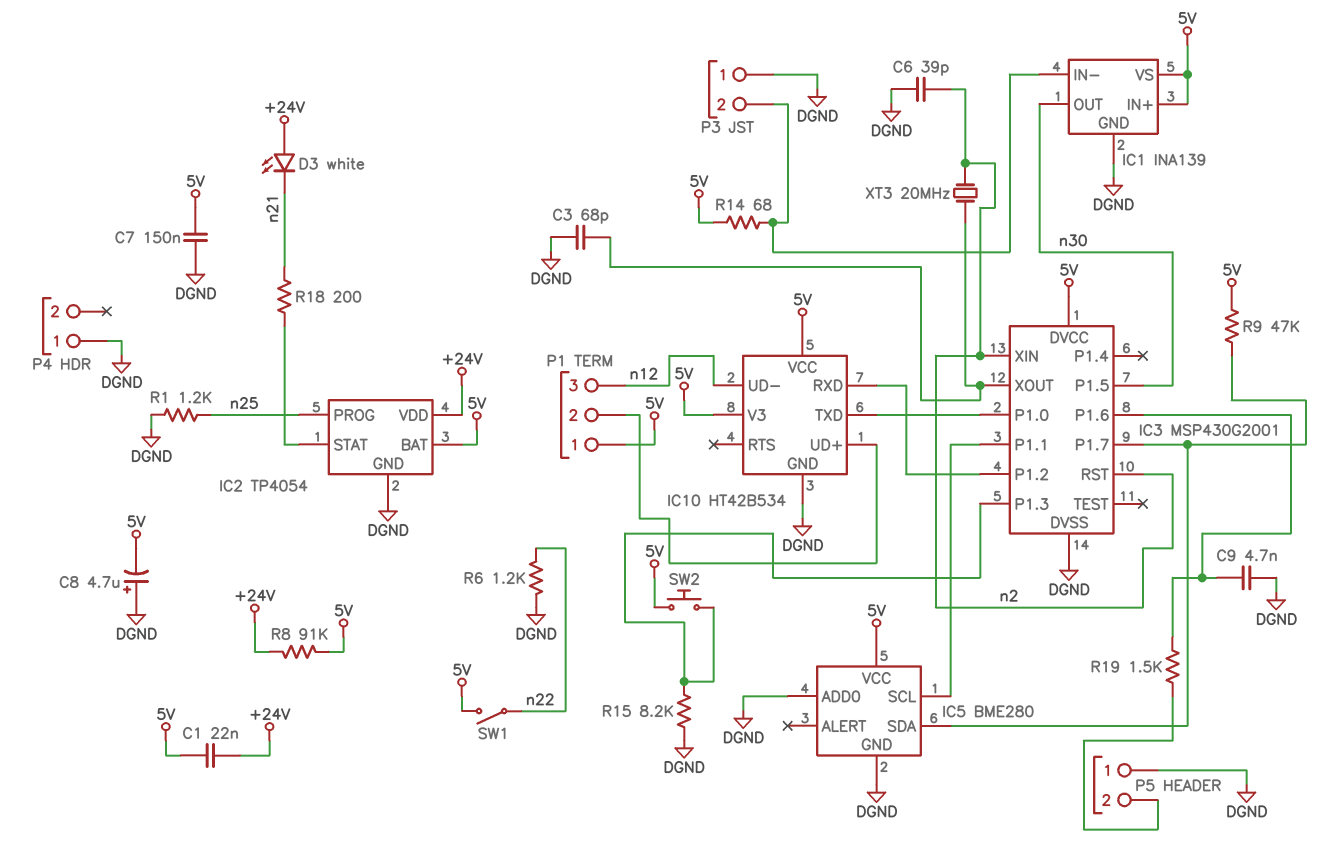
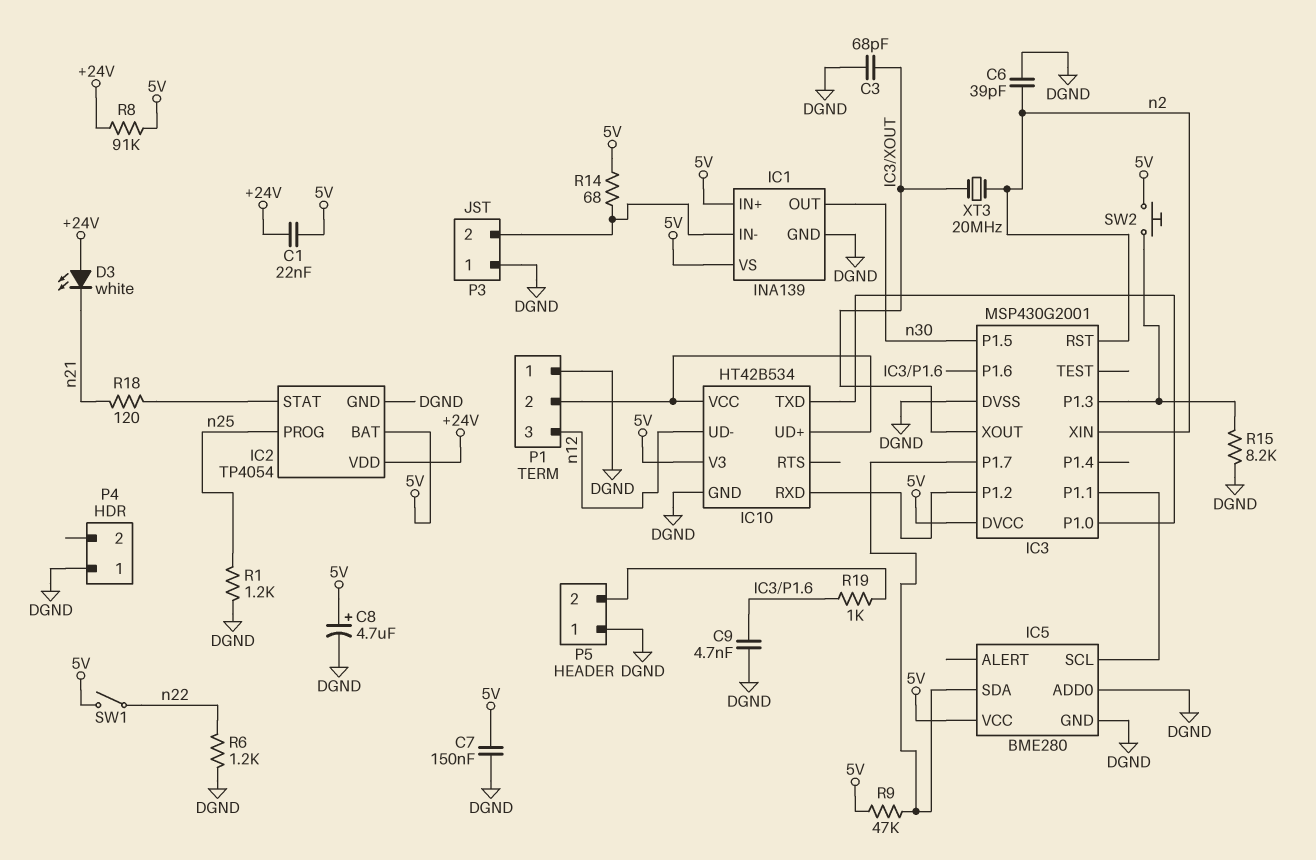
C8: 4.7uF (plus DGND, minus 5V) -> 4.7uF (plus 5V, minus DGND)
IC10 pin VCC: 5V -> IC10/UD+
P1 pin 1: 5V -> DGND
R18: 200 (IC2/STAT, n21) -> 120 (IC2/STAT, n21)
R19: 1.5k (IC3/P1.6, P5/2) -> 1k (IC3/P1.6, P5/2)

